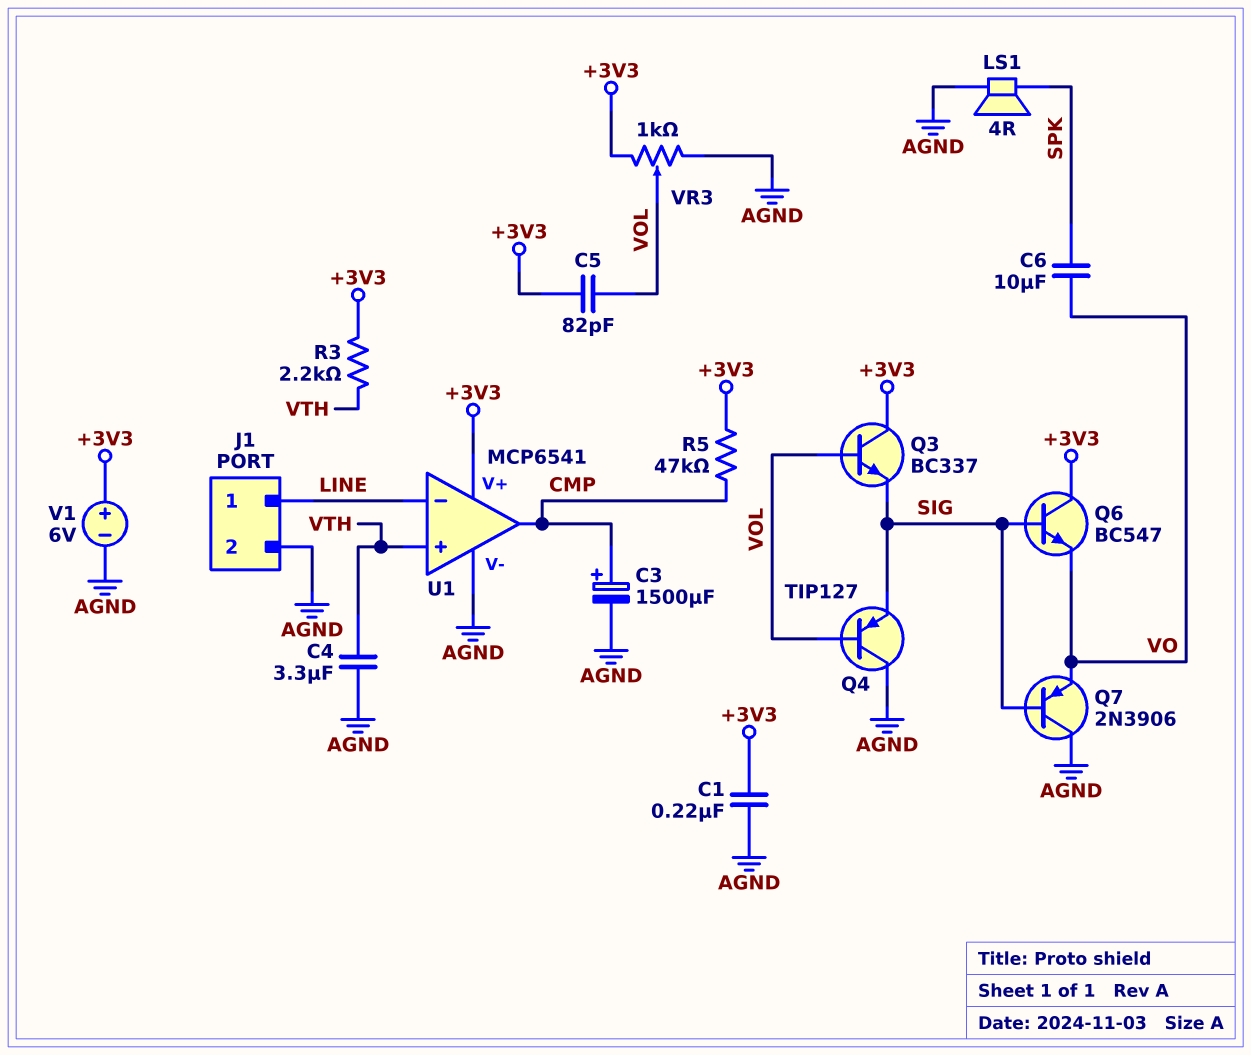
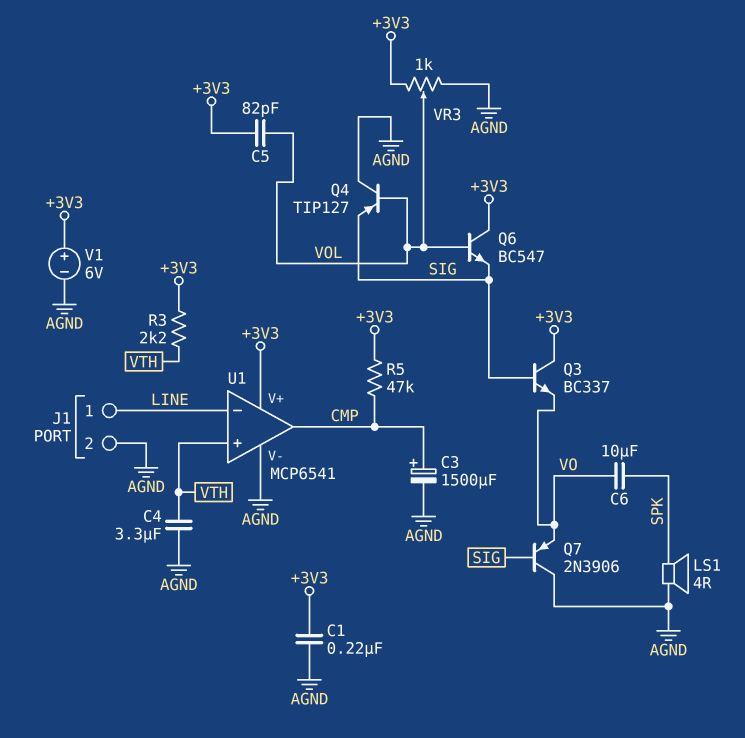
Q3: NPN BC337 (B VOL, C +3V3, E SIG) -> NPN BC337 (B SIG, C +3V3, E VO)
Q6: NPN BC547 (B SIG, C +3V3, E VO) -> NPN BC547 (B VOL, C +3V3, E SIG)

